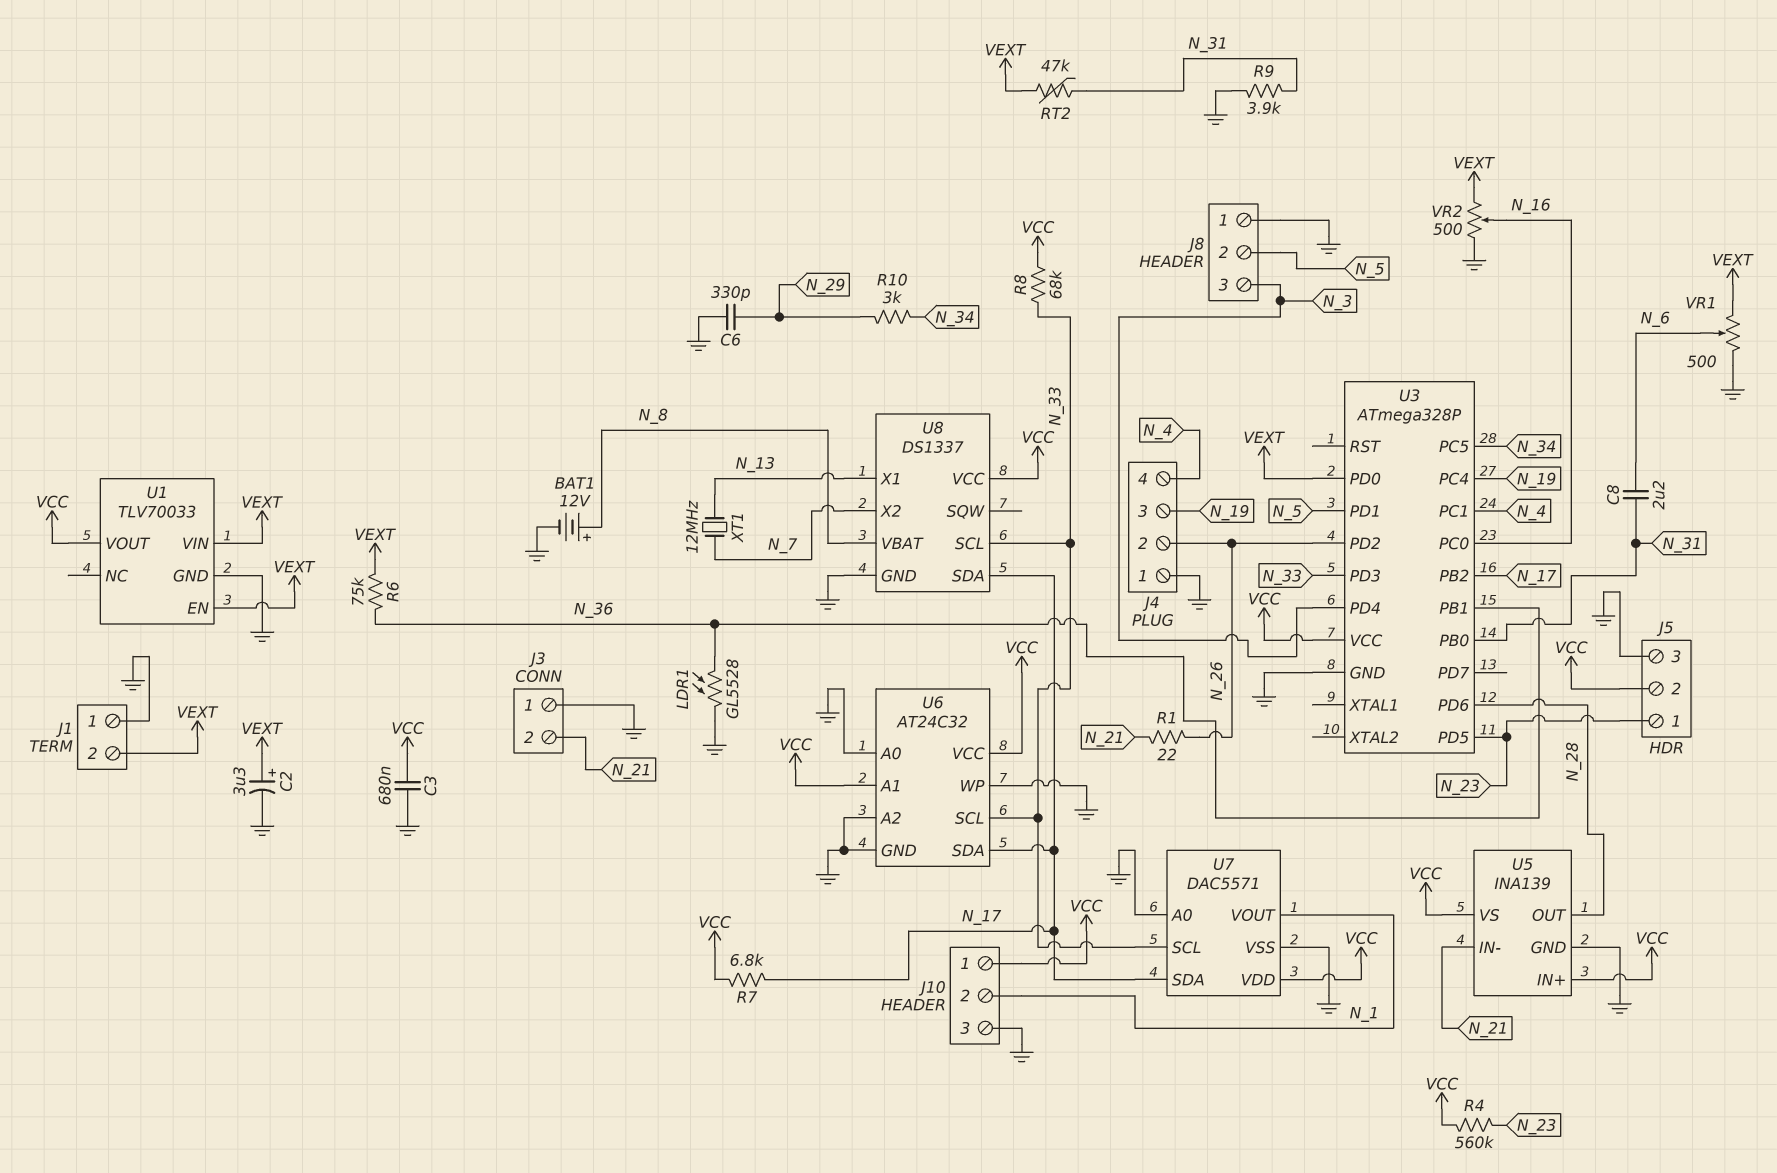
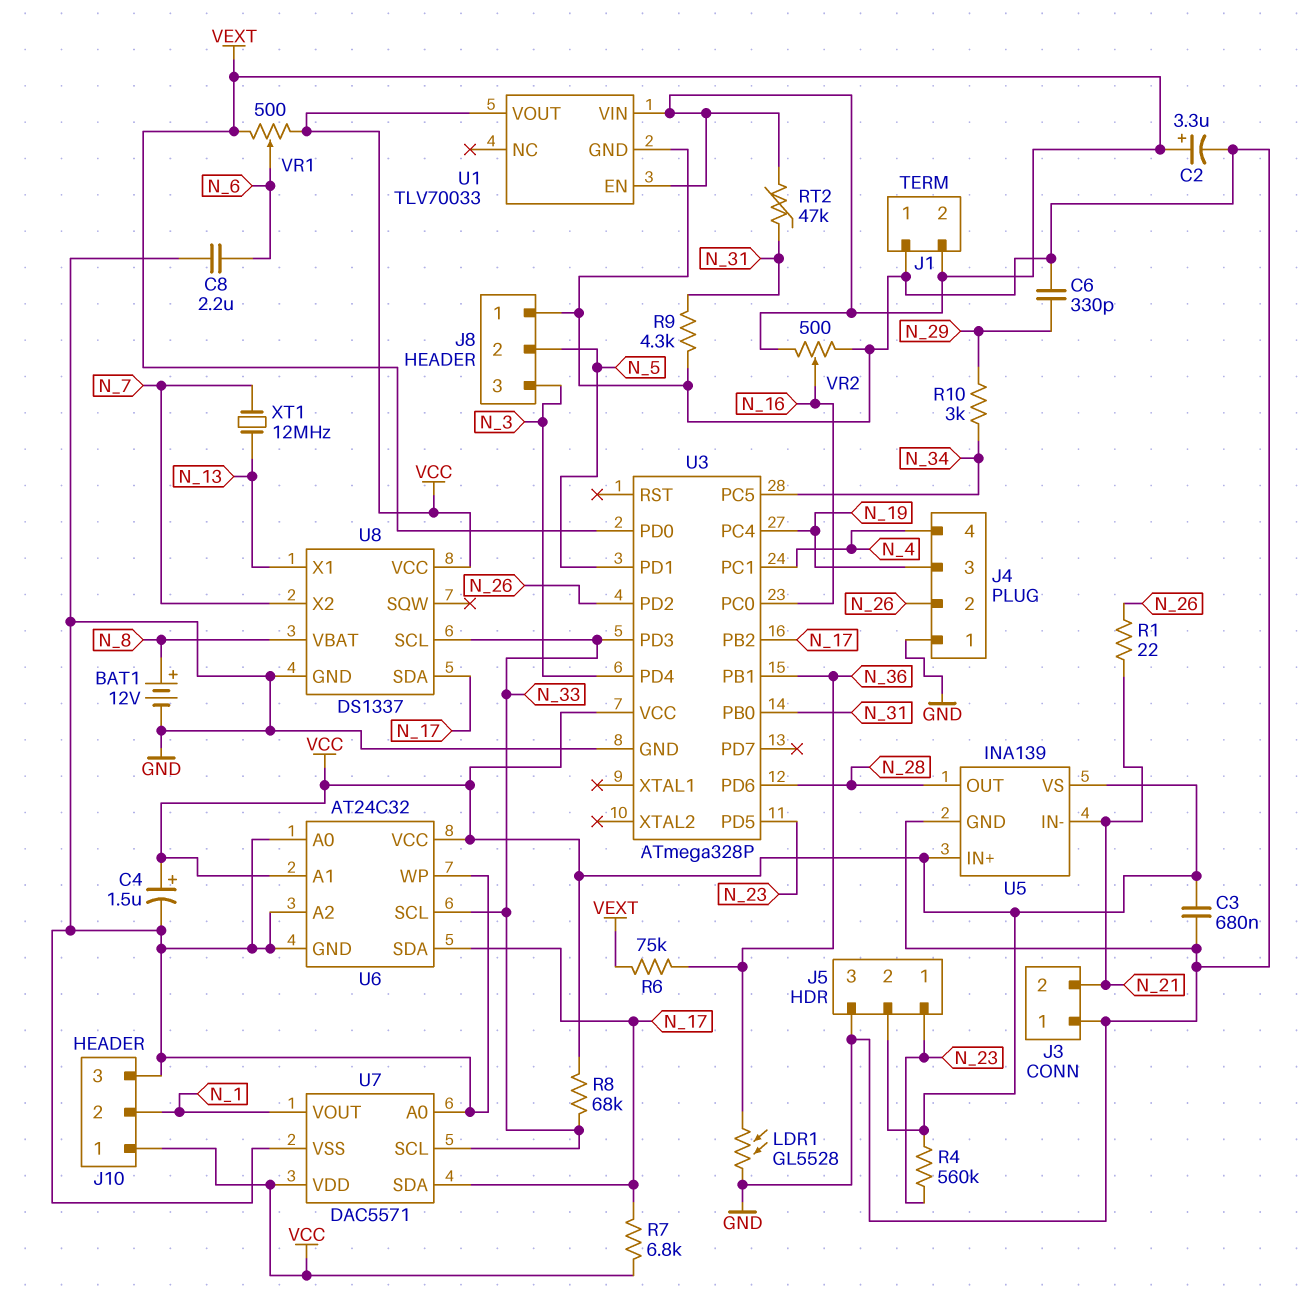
C4: none -> 1.5uF (plus VCC, minus GND)
C8: 2.2uF (N_6, N_31) -> 2.2uF (GND, N_6)
R9: 3.9k (GND, N_31) -> 4.3k (GND, N_31)
VR1: 500 (GND, VEXT, wiper N_6) -> 500 (VCC, VEXT, wiper N_6)

